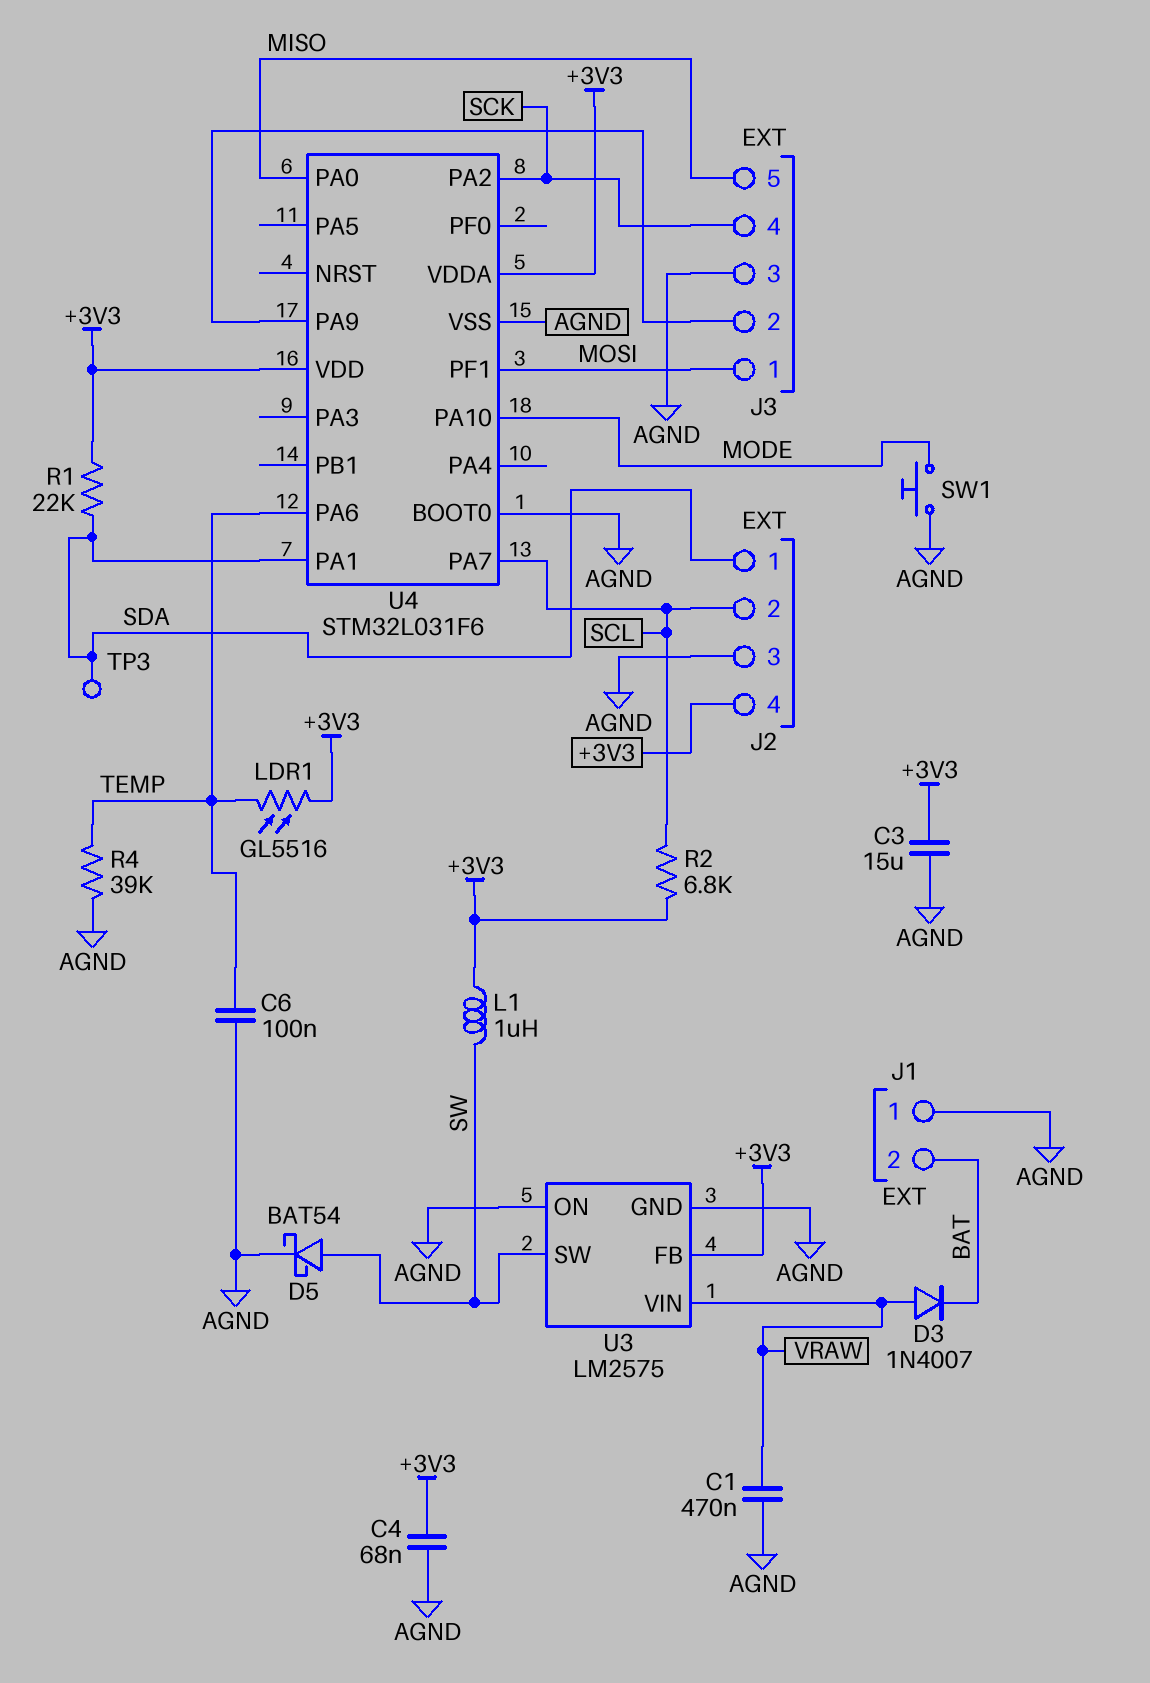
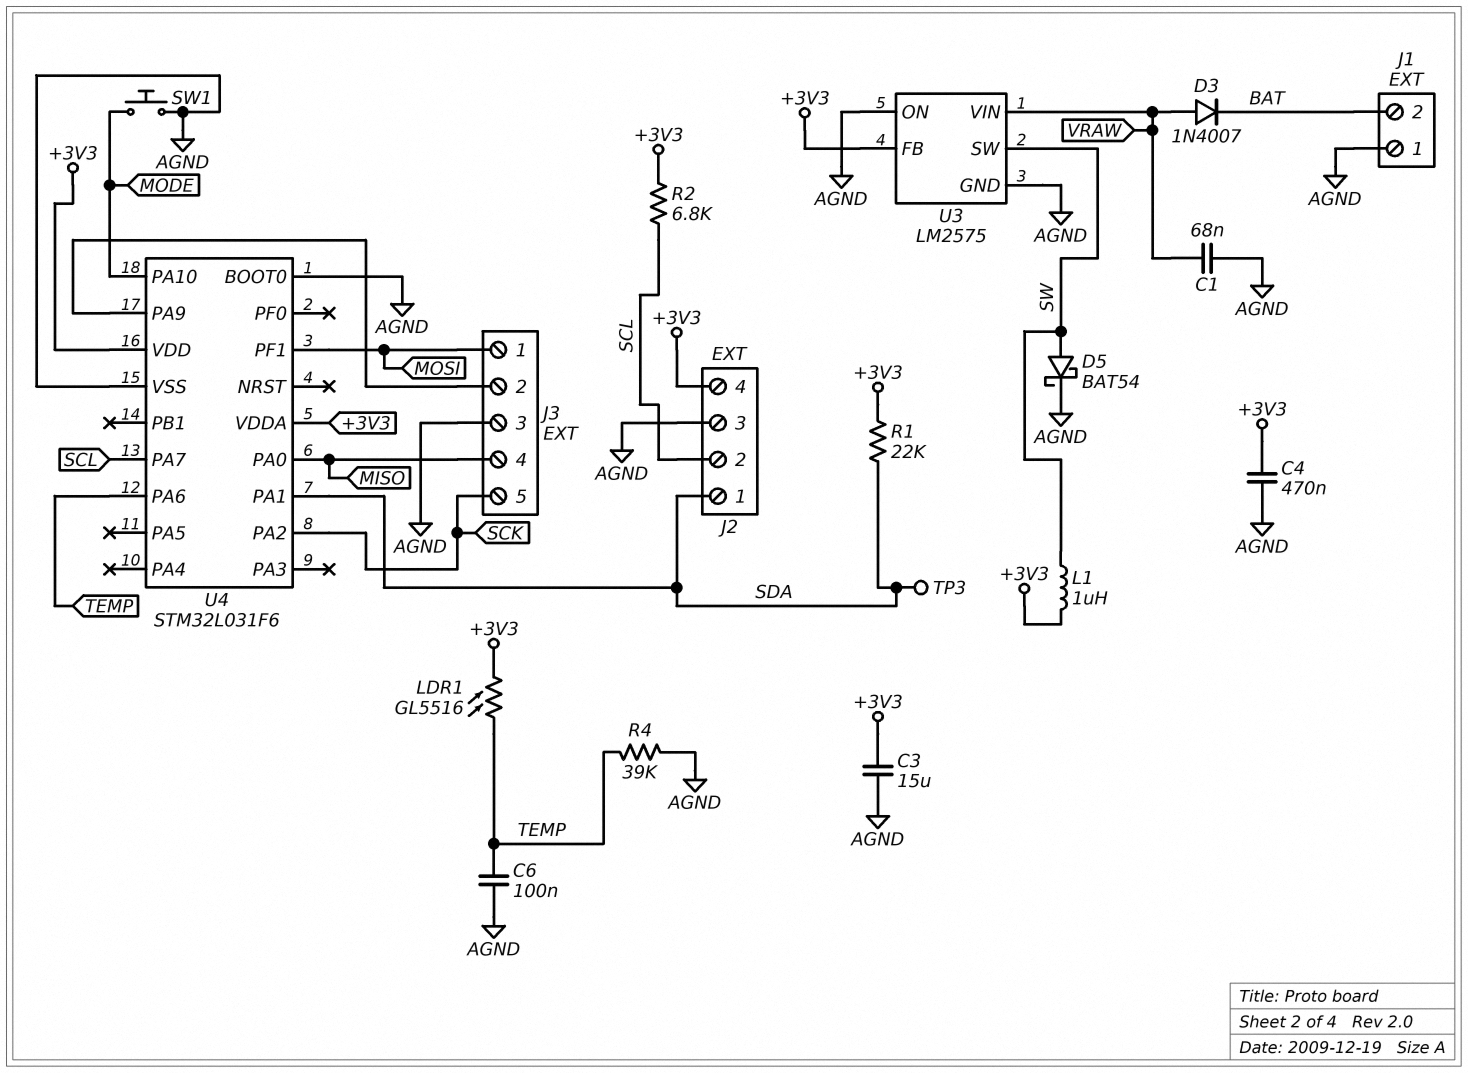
C1: 470nF (AGND, VRAW) -> 68nF (AGND, VRAW)
C4: 68nF (+3V3, AGND) -> 470nF (+3V3, AGND)
J3 pin 4: SCK -> MISO
J3 pin 5: MISO -> SCK

